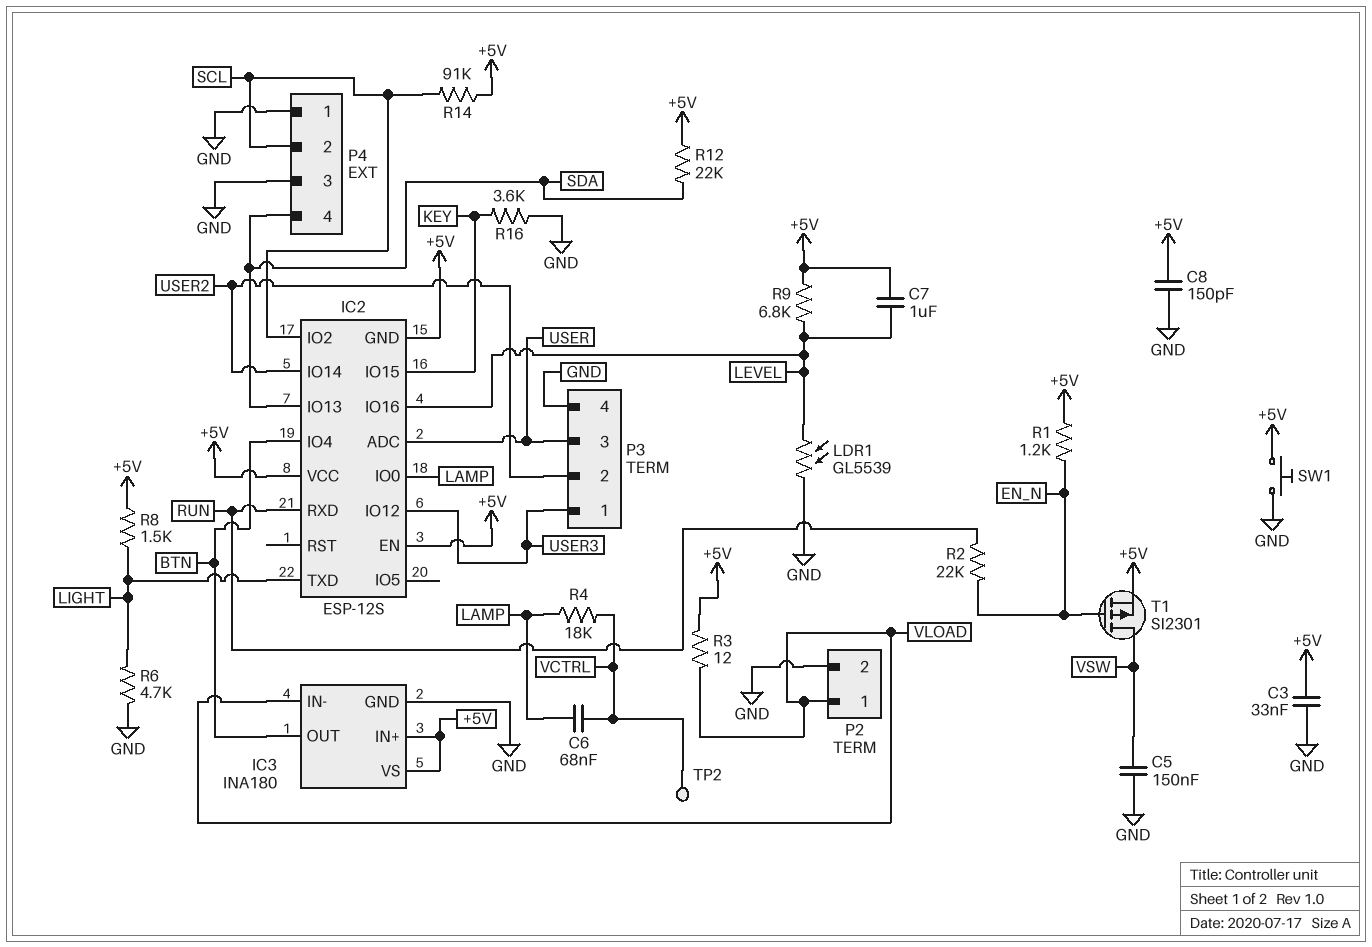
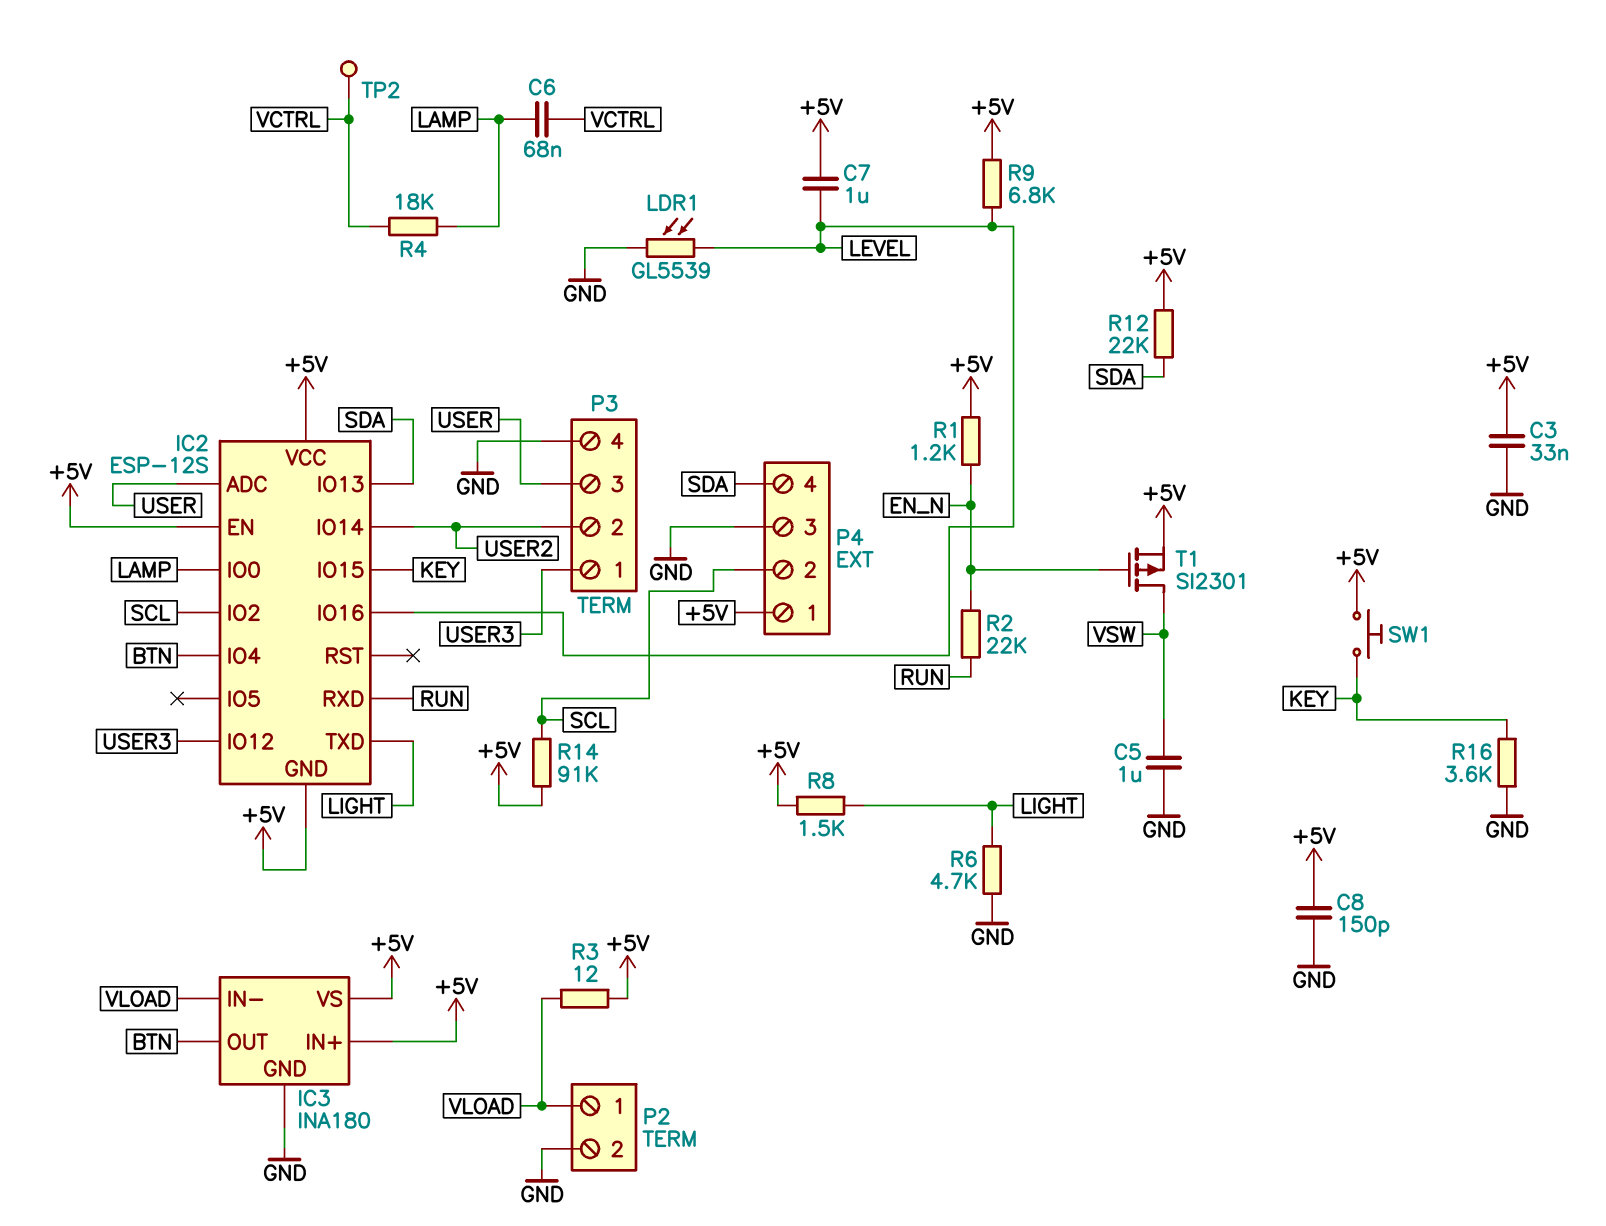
C5: 150nF (GND, VSW) -> 1uF (GND, VSW)
P4 pin 1: GND -> +5V
SW1: button (+5V, GND) -> button (+5V, KEY)

